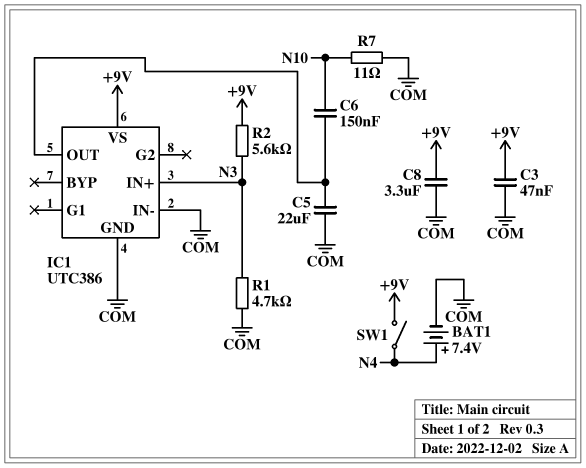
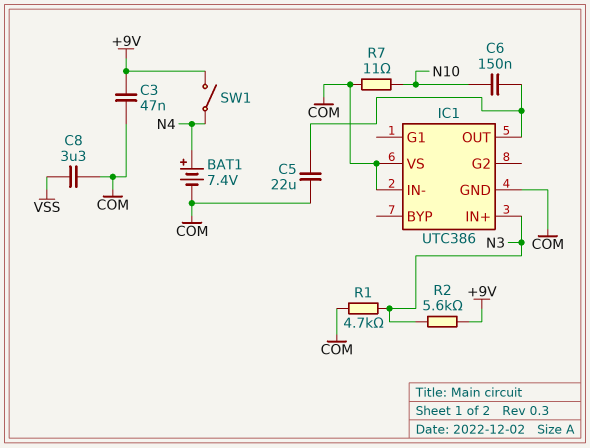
C8: 3.3uF (+9V, COM) -> 3.3uF (COM, VSS)
IC1 pin VS: +9V -> COM

